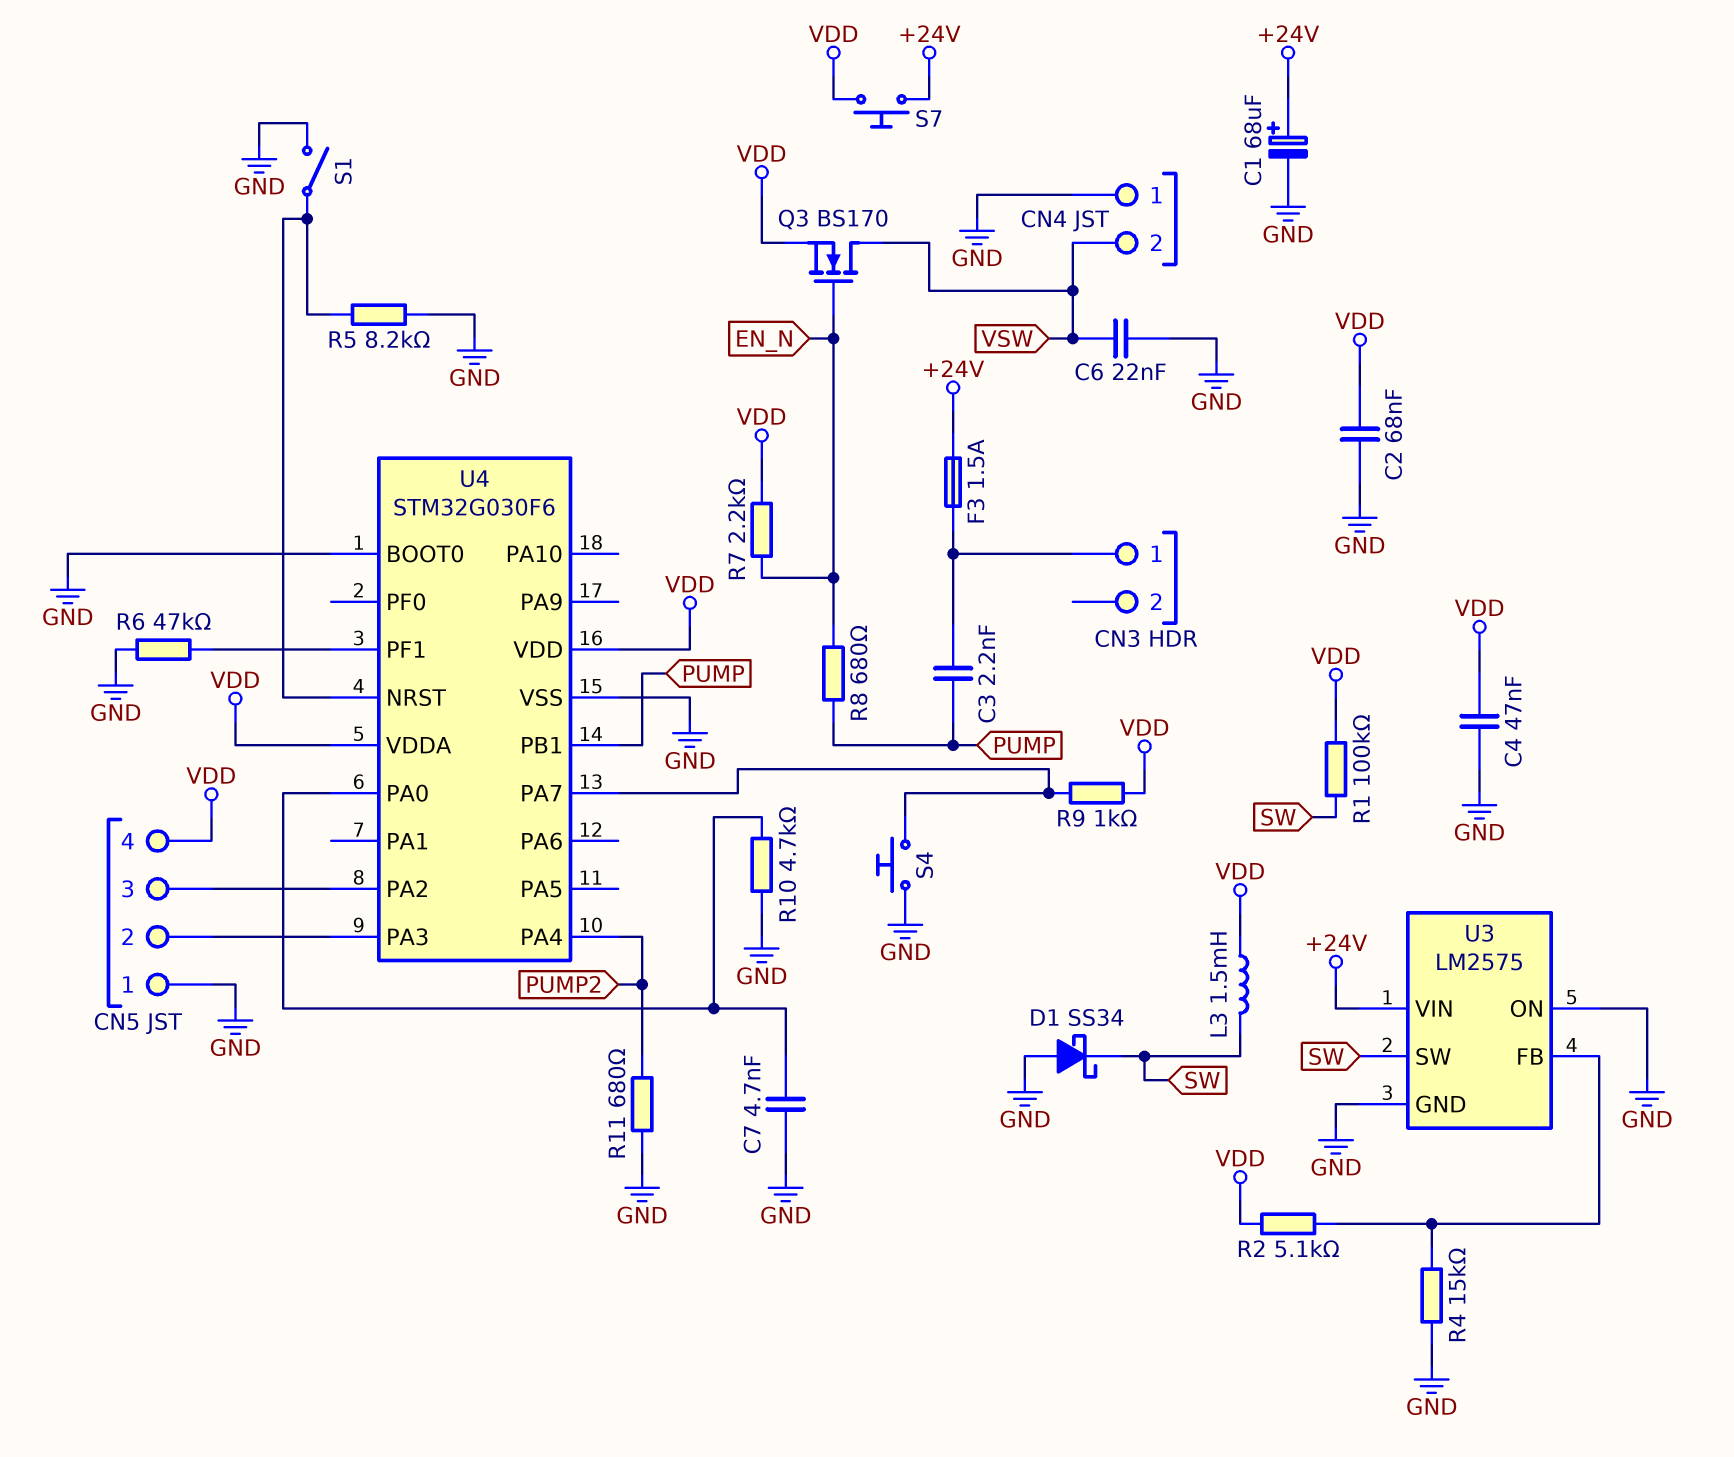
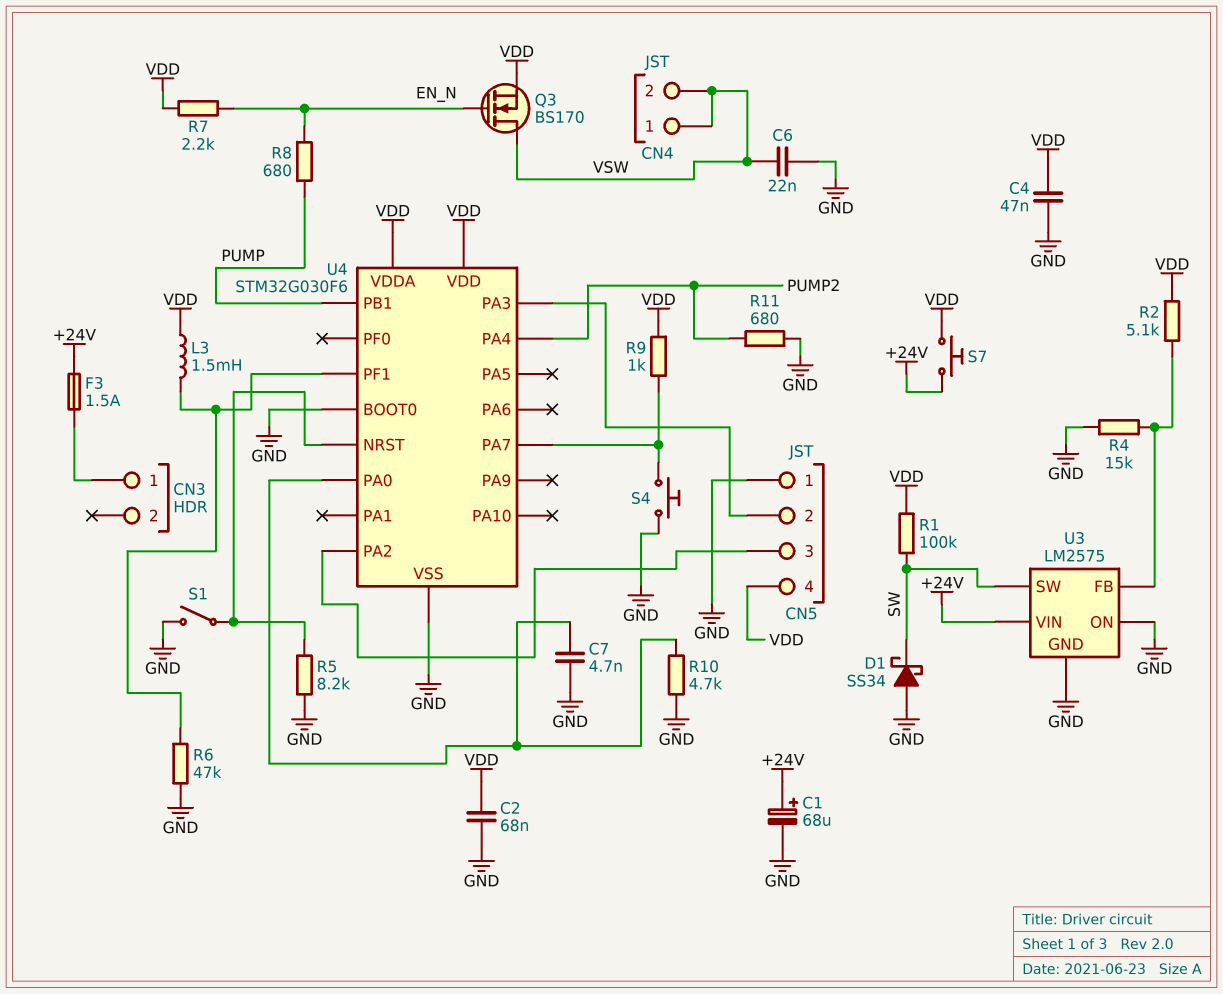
C3: 2.2nF (CN3/1, PUMP) -> none
CN4 pin 1: GND -> VSW
L3: 1.5mH (SW, VDD) -> 1.5mH (U4/PF1, VDD)

